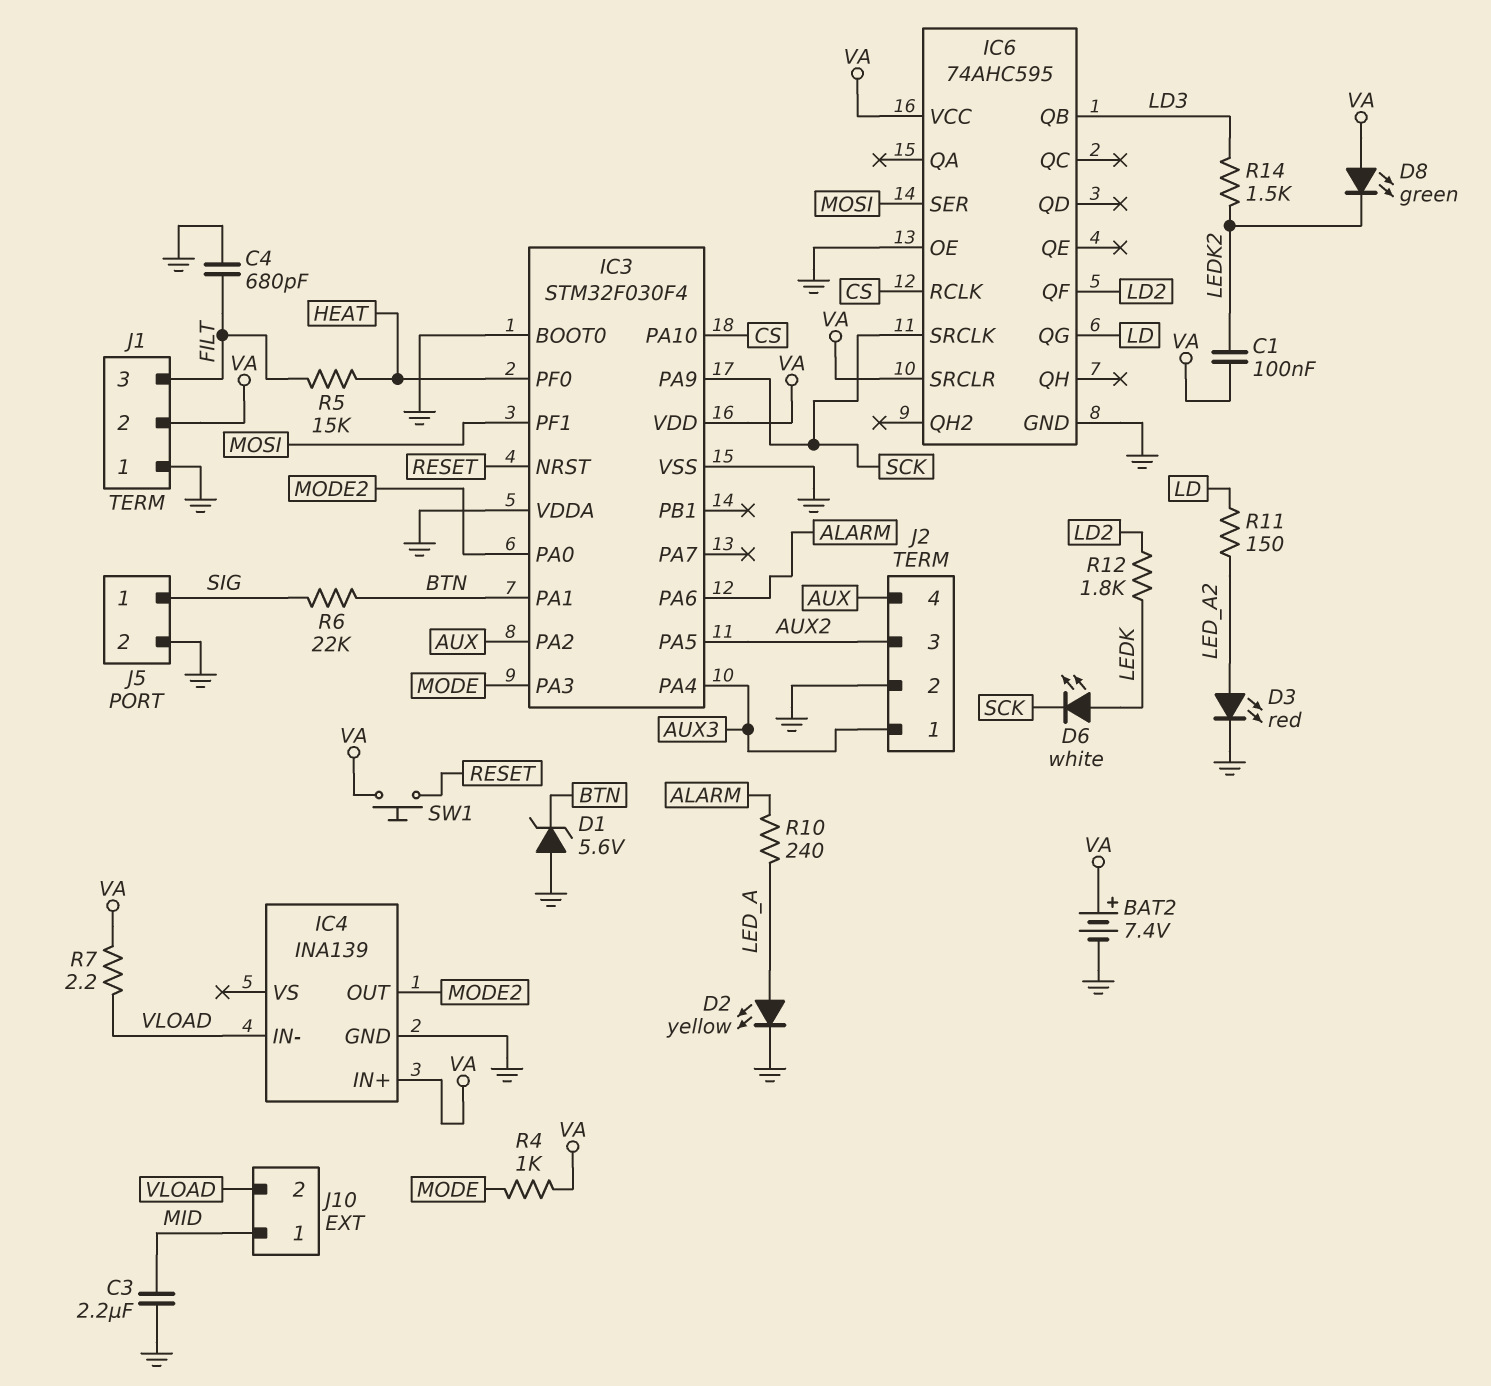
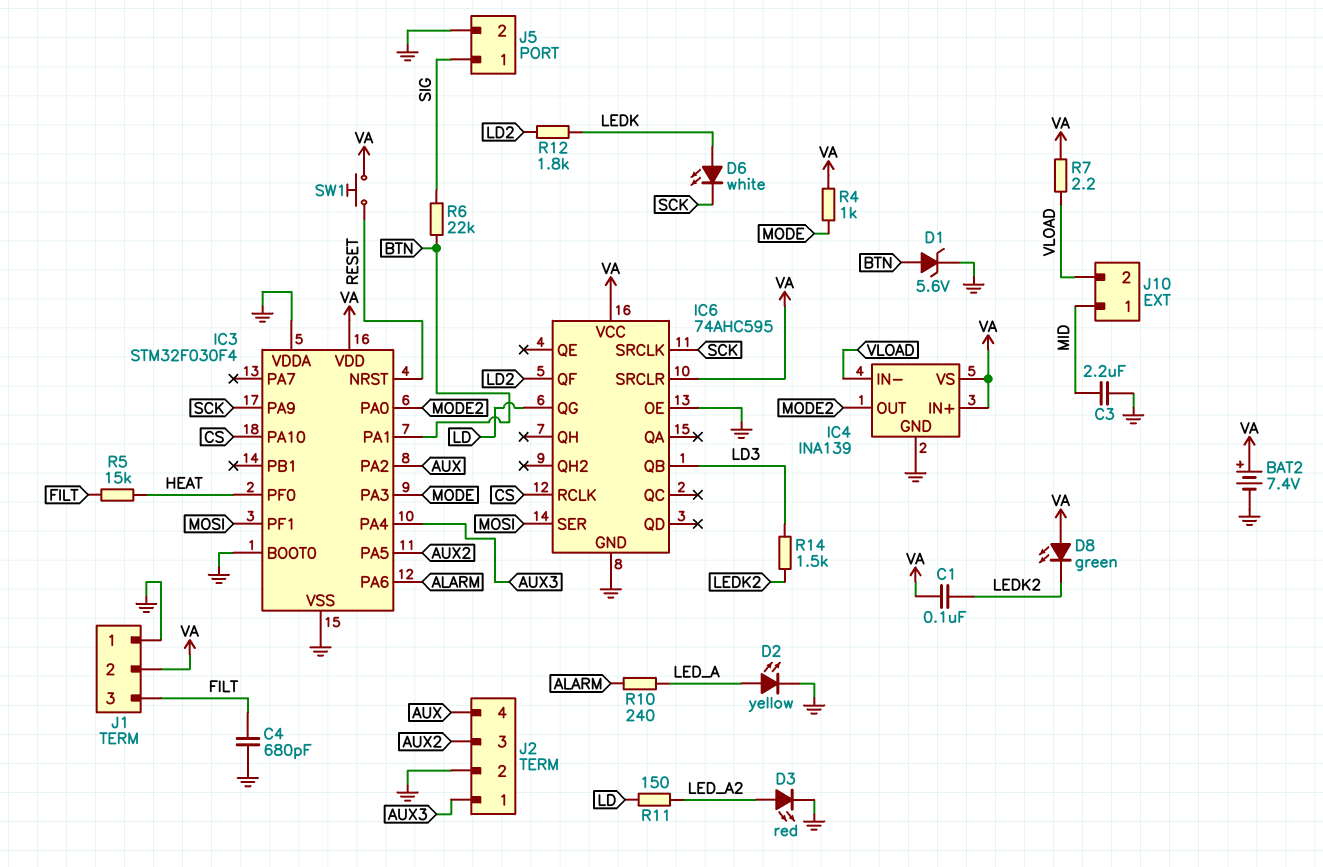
D1: zener 5.6V (A GND, K BTN) -> zener 5.6V (A BTN, K GND)
IC4 pin VS: none -> VA

